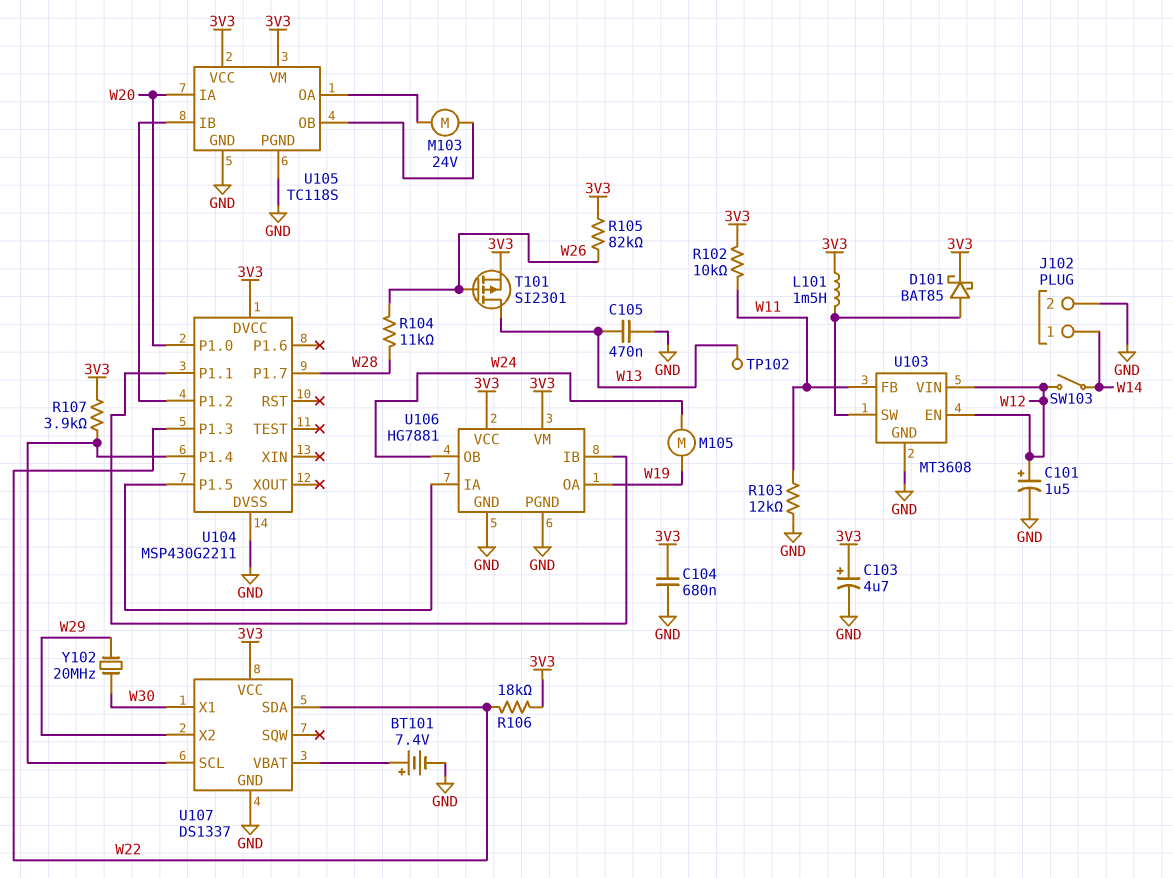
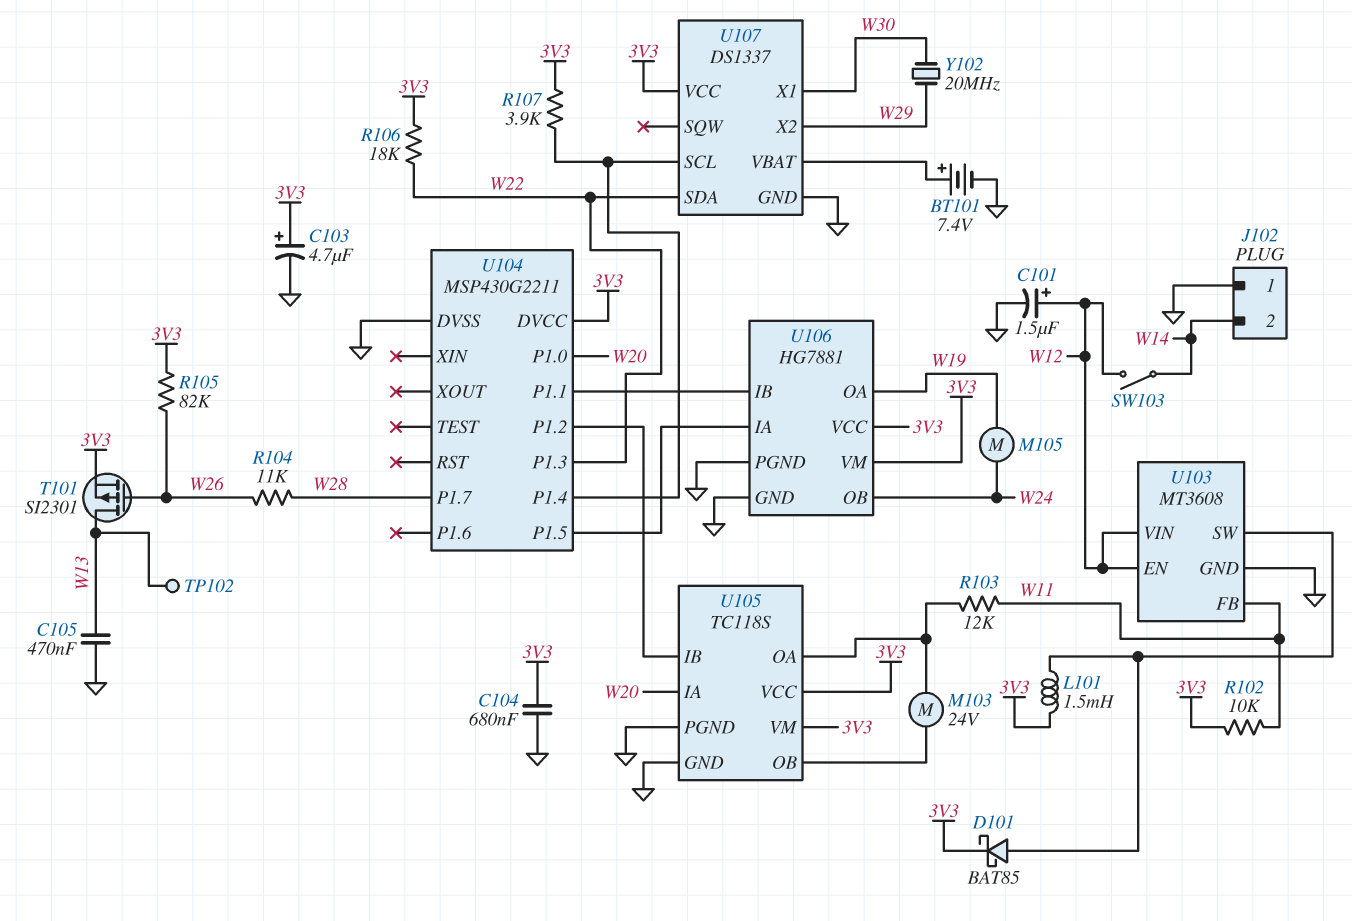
J102 pin 1: W14 -> GND
J102 pin 2: GND -> W14
R103: 12k (GND, W11) -> 12k (U105/OA, W11)

